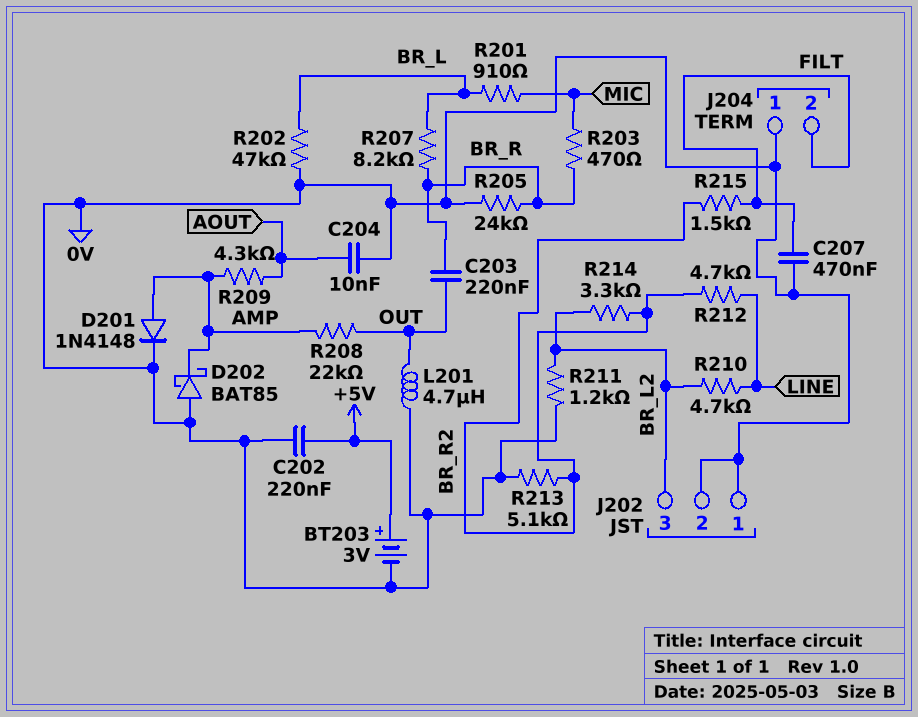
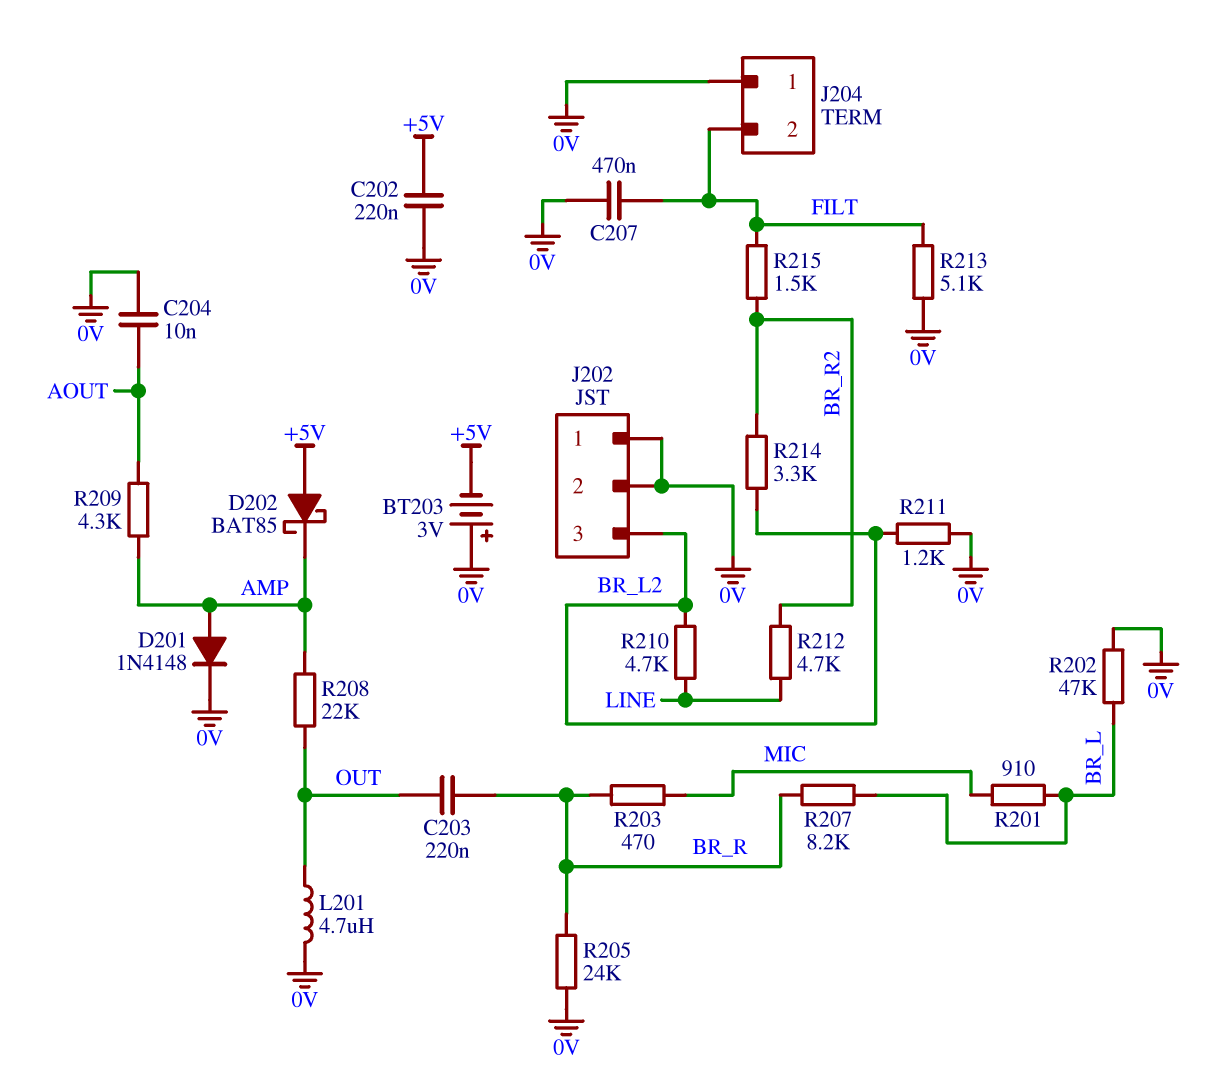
BT203: 3V (plus +5V, minus 0V) -> 3V (plus 0V, minus +5V)
D202: schottky BAT85 (A 0V, K AMP) -> schottky BAT85 (A +5V, K AMP)
R213: 5.1k (0V, BR_R2) -> 5.1k (0V, FILT)

